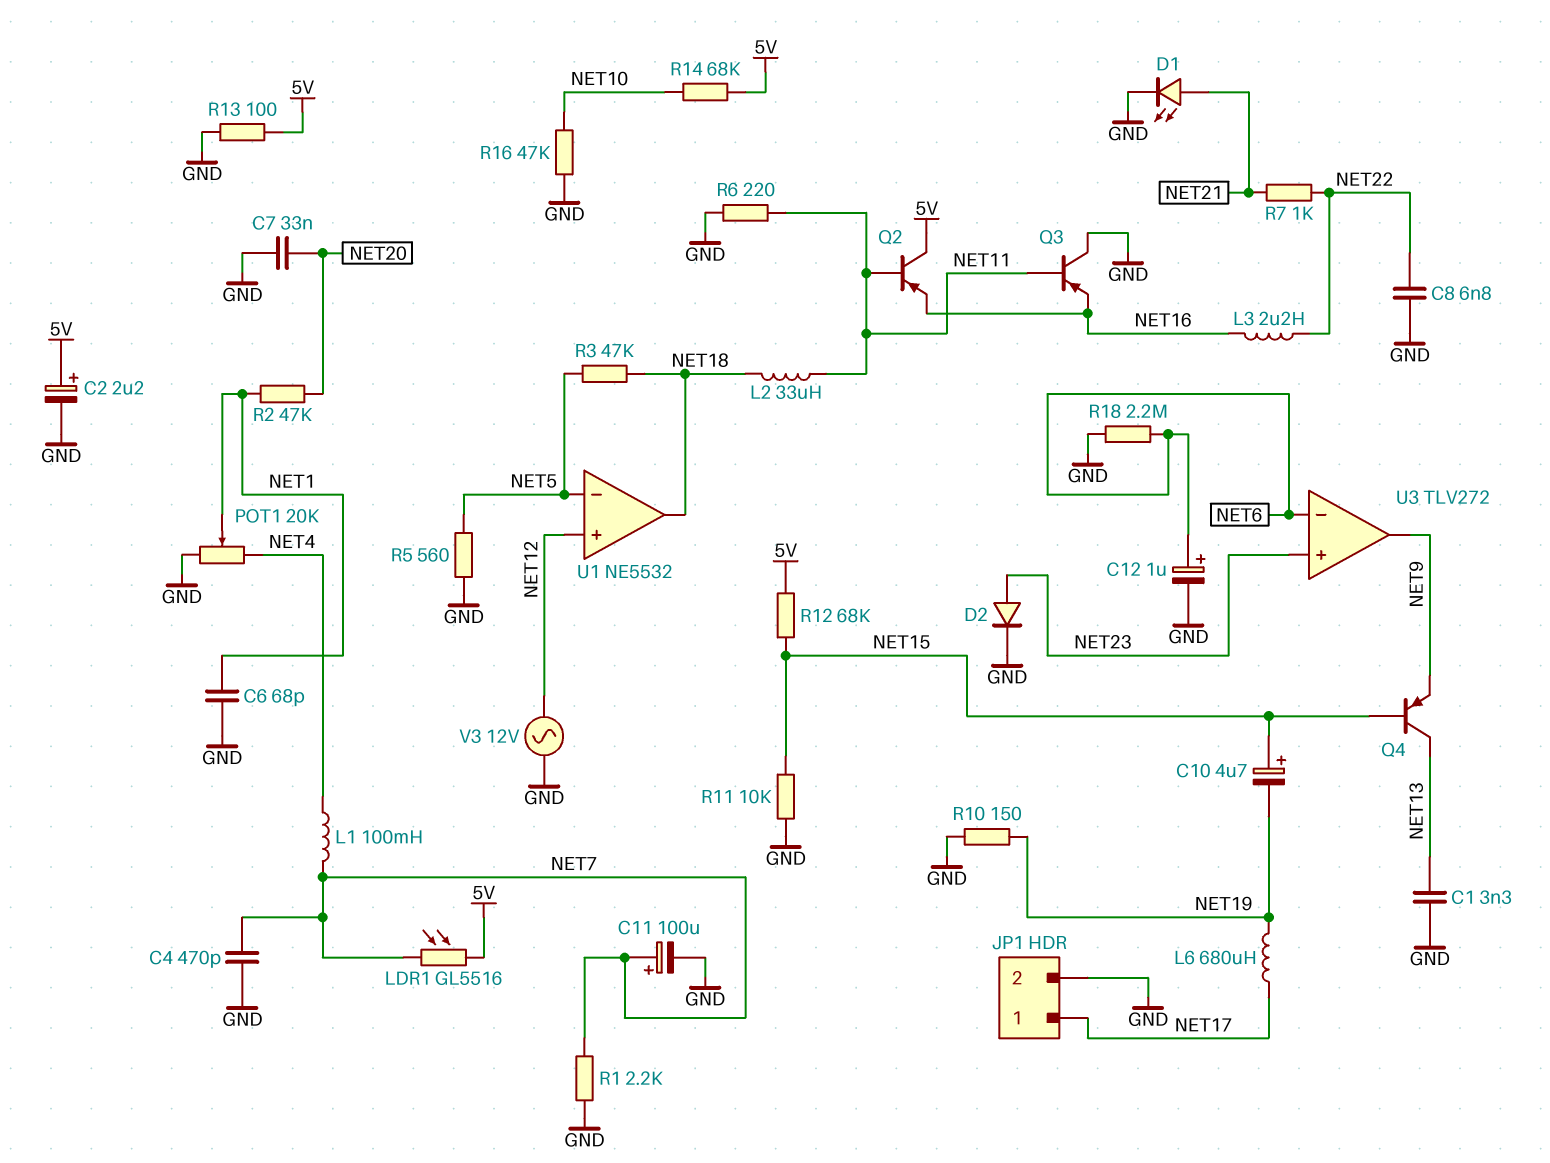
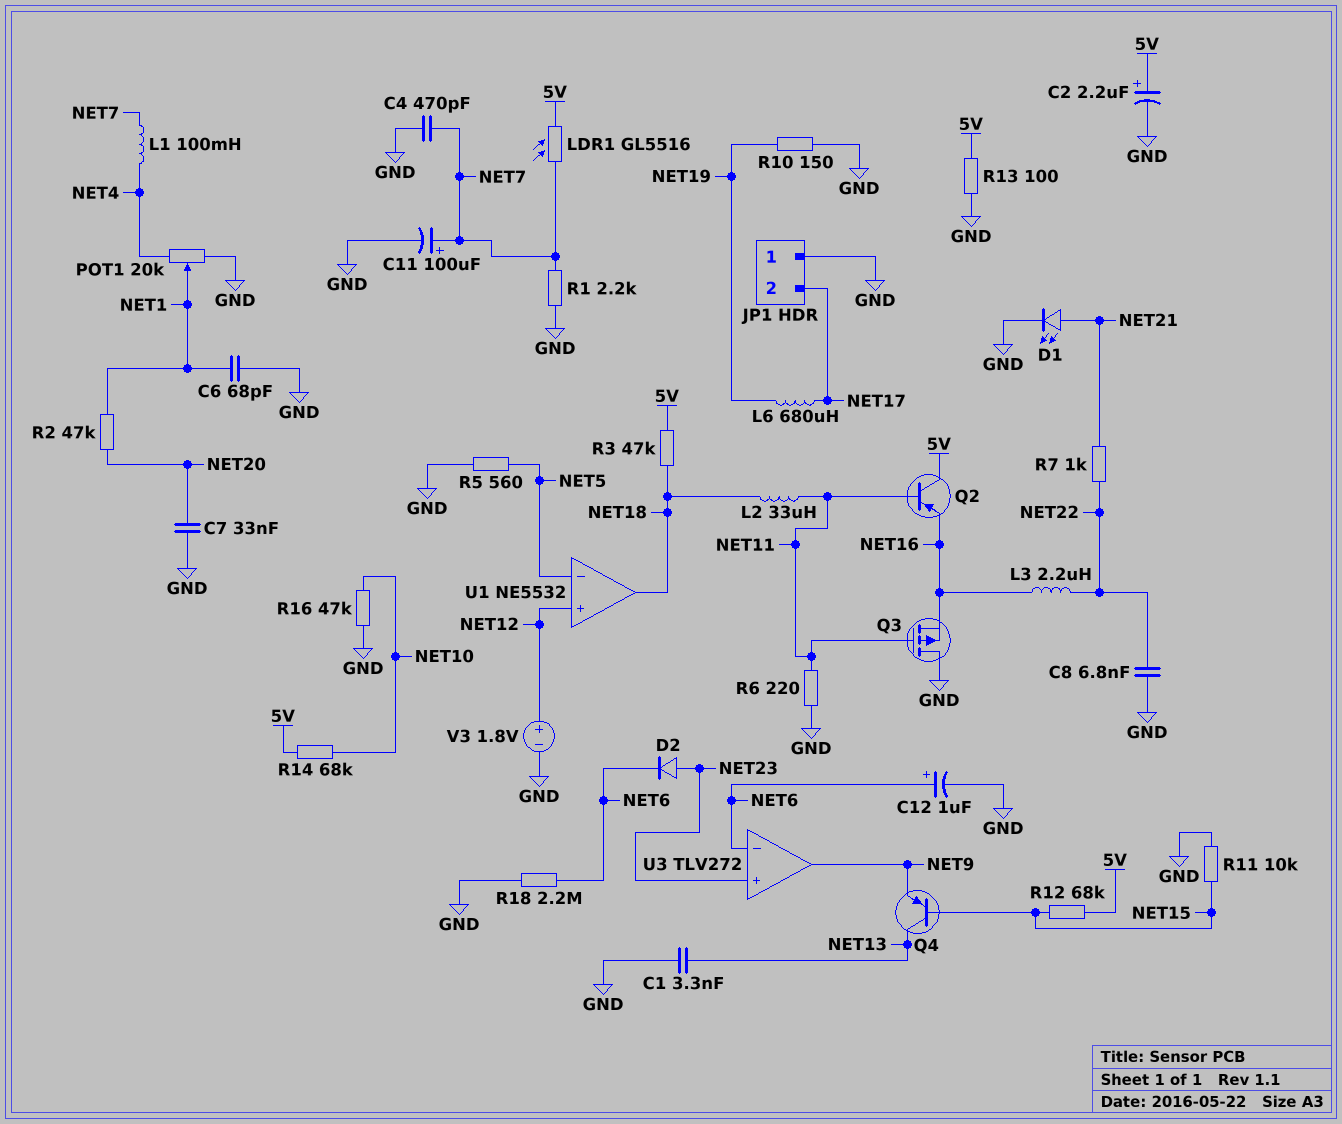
C10: 4.7uF (plus NET15, minus NET19) -> none
D2: diode (A NET23, K GND) -> diode (A NET23, K NET6)
JP1 pin 1: NET17 -> GND
JP1 pin 2: GND -> NET17
Q3: PNP (B NET11, C GND, E NET16) -> PMOS (G NET11, D GND, S NET16)
R3: 47k (NET5, NET18) -> 47k (5V, NET18)
V3: AC 12V (GND, NET12) -> 1.8V (plus NET12, minus GND)

